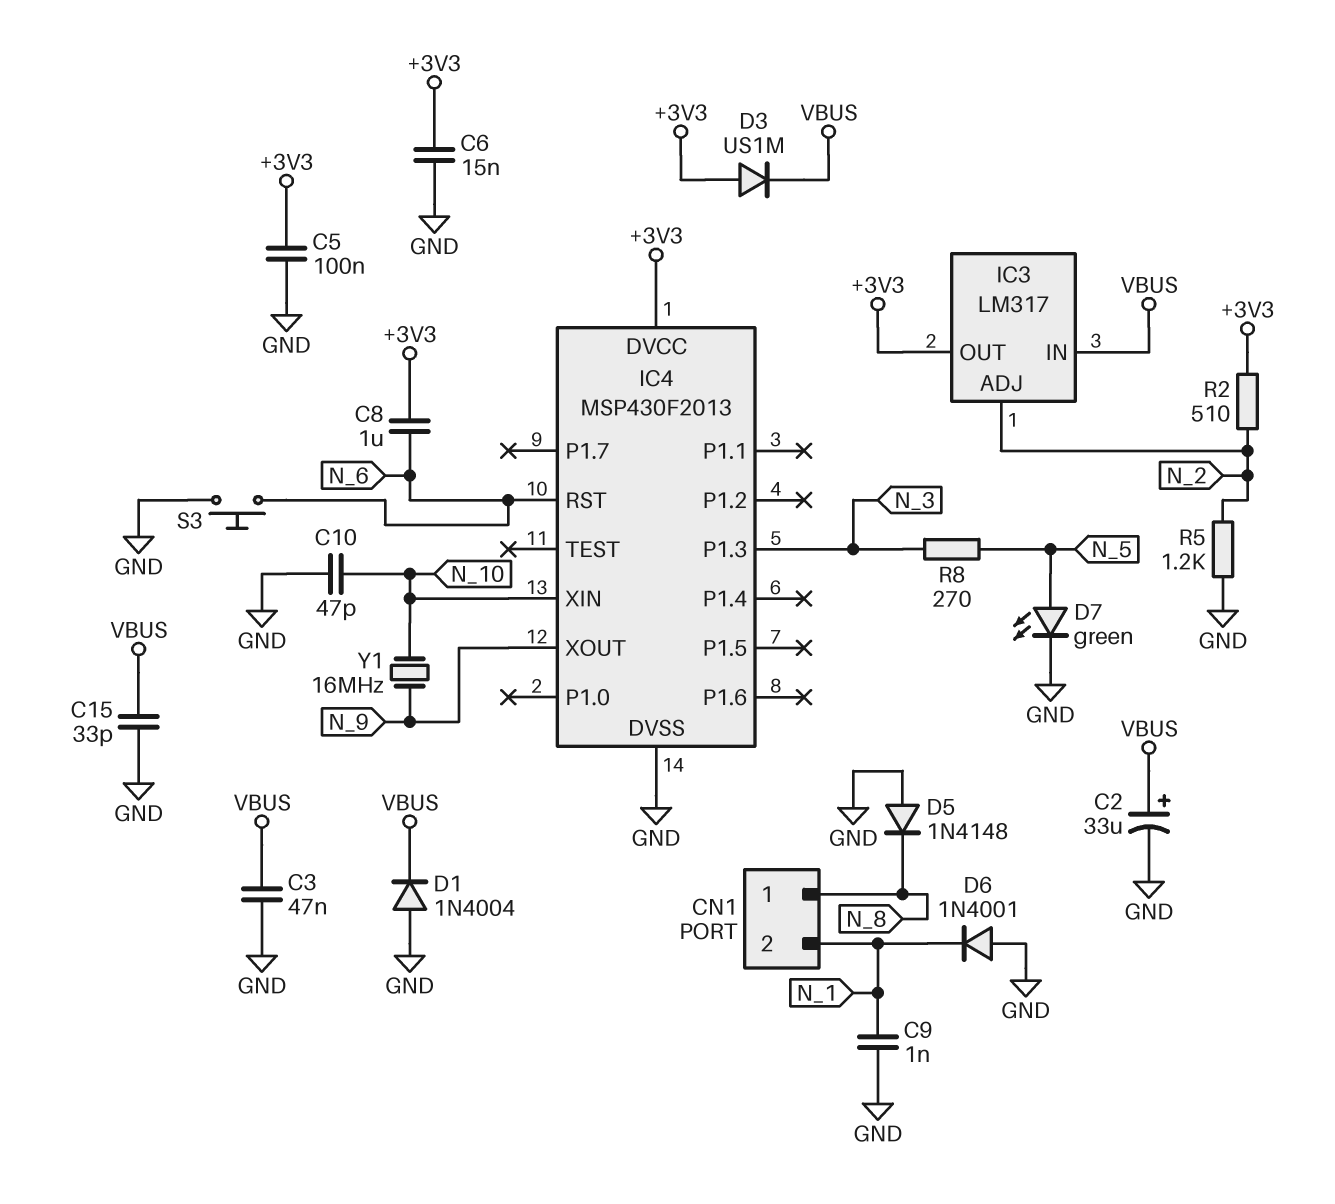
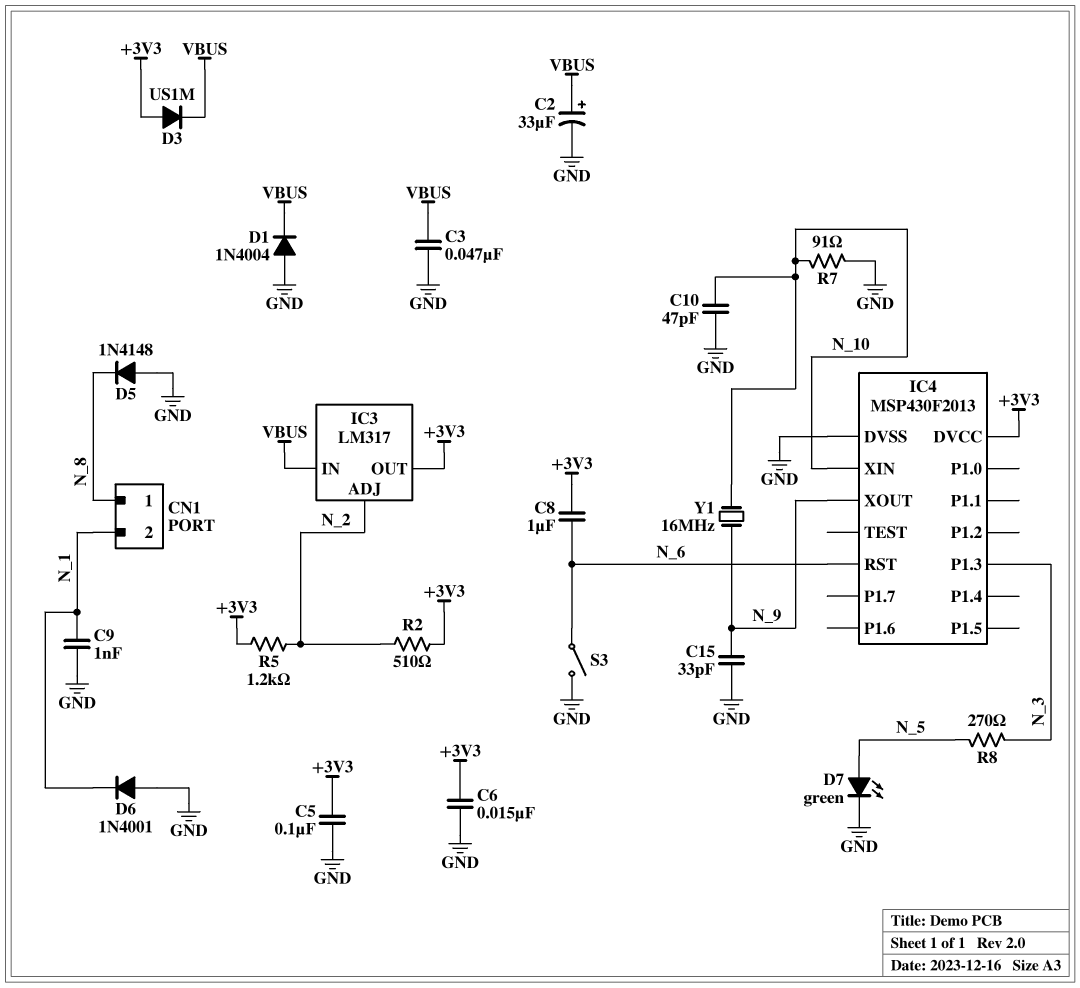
C15: 33pF (GND, VBUS) -> 33pF (GND, N_9)
R5: 1.2k (GND, N_2) -> 1.2k (+3V3, N_2)
R7: none -> 91 (GND, N_10)
S3: button (GND, N_6) -> switch (GND, N_6)

